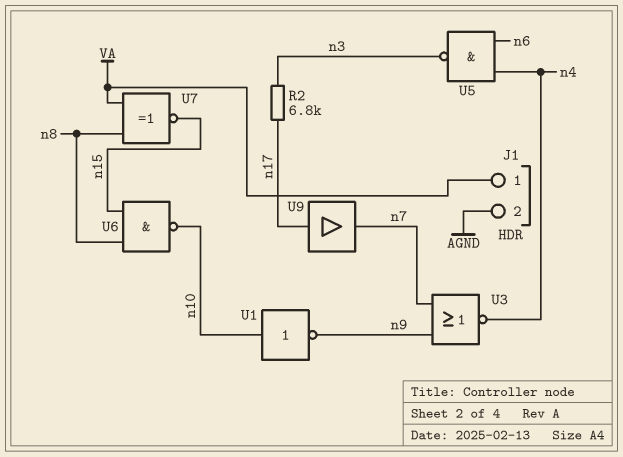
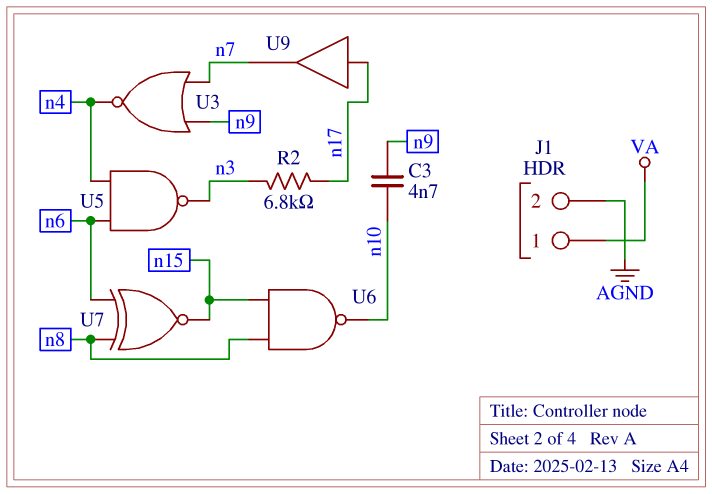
C3: none -> 4.7nF (n9, n10)
U1: NOT (in n10, out n9) -> none
U7: XNOR (in VA, in n8, out n15) -> XNOR (in n6, in n8, out n15)

